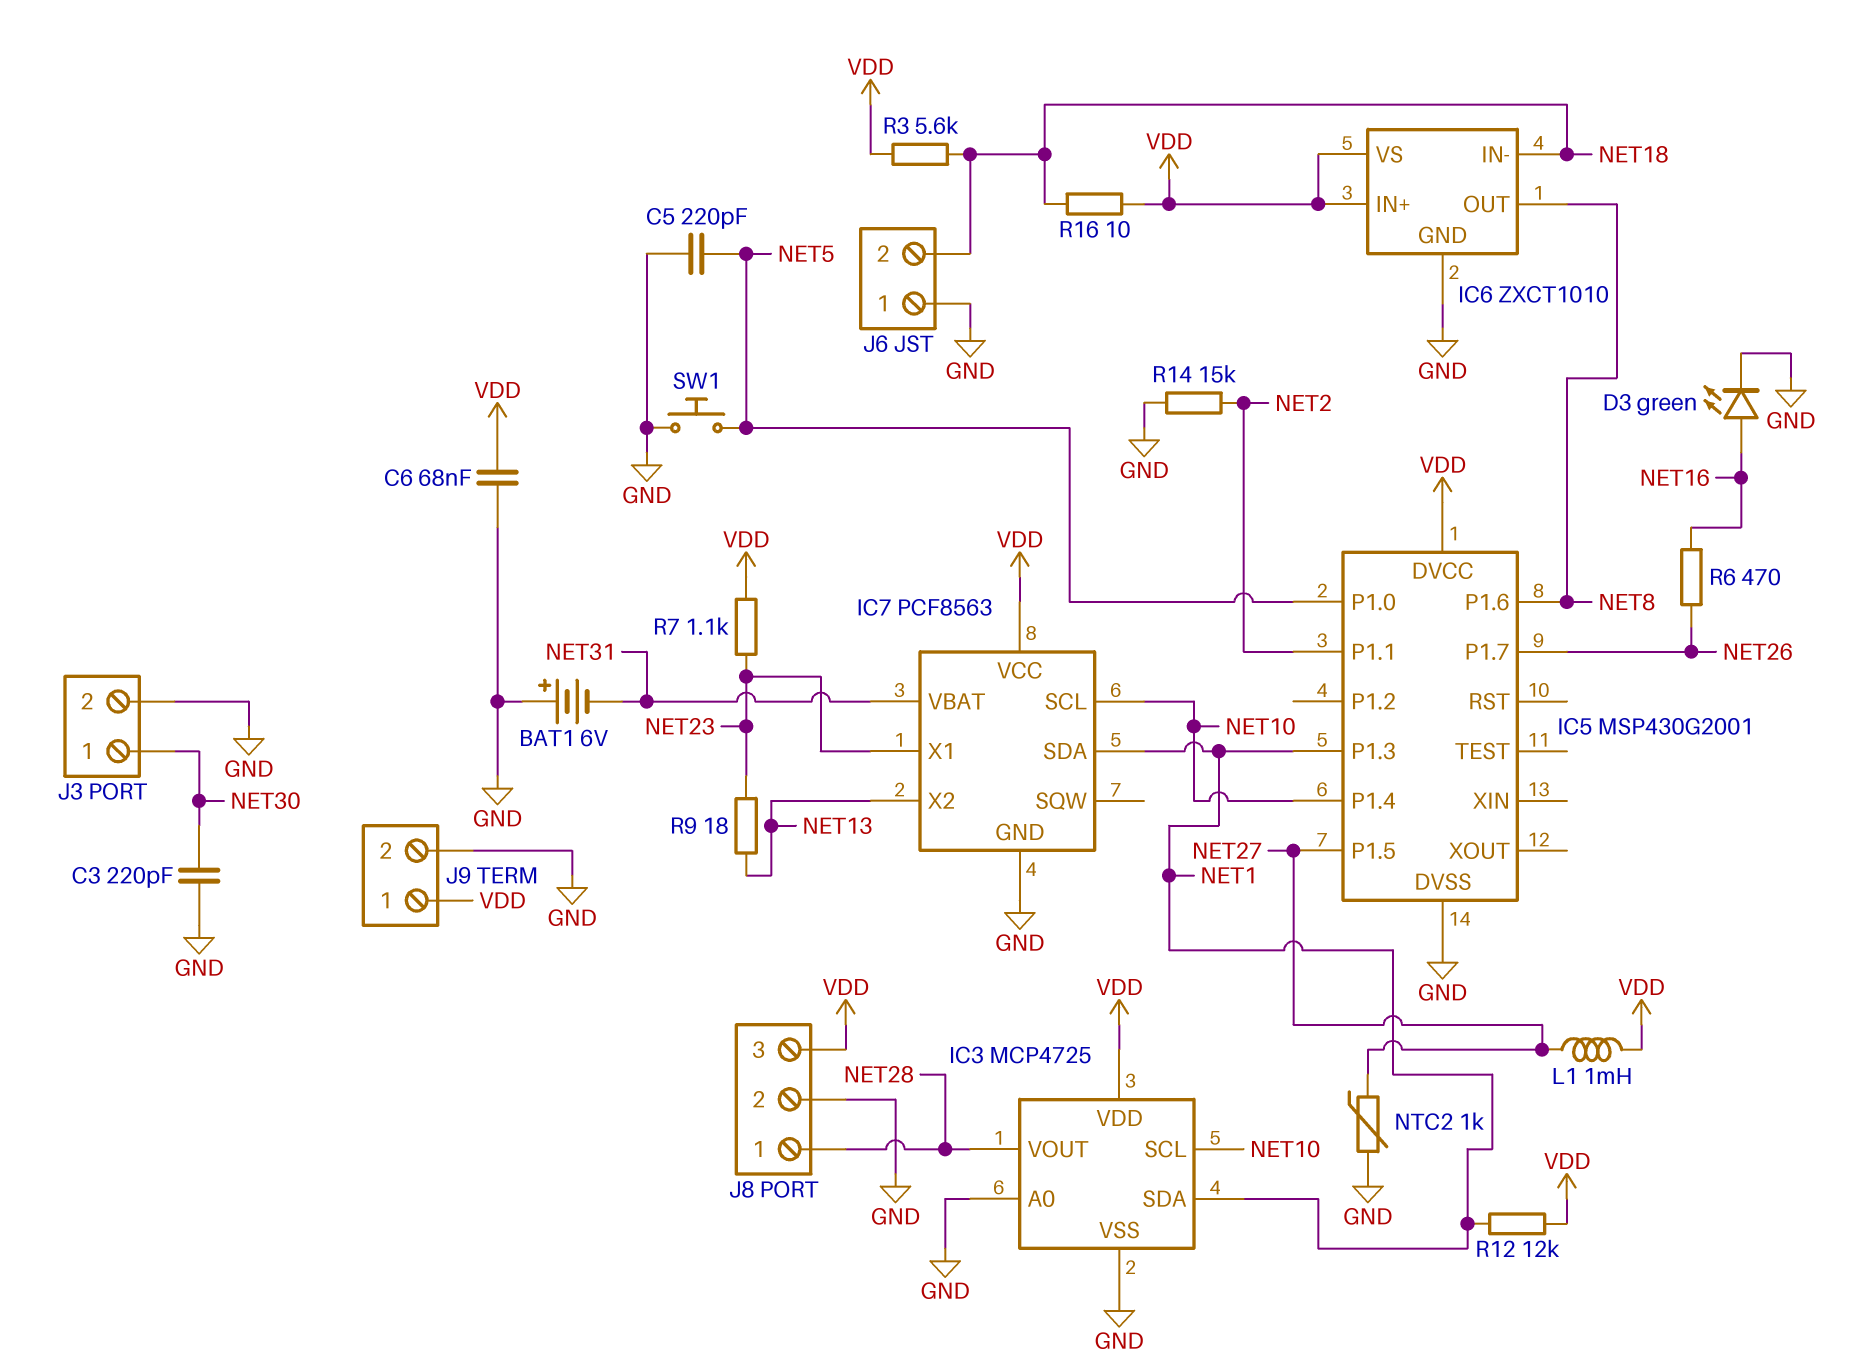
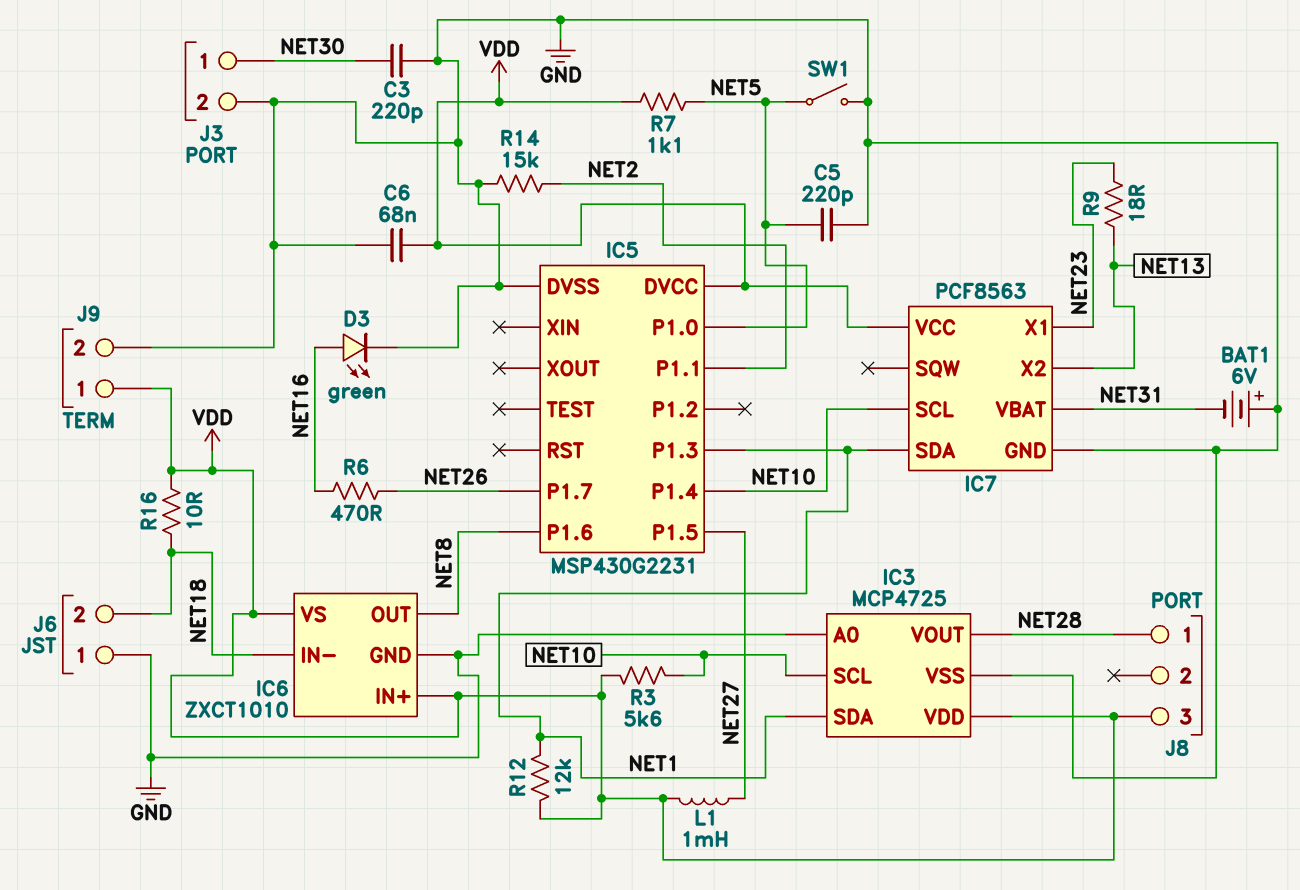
IC5: MSP430G2001 -> MSP430G2231
J8 pin 2: GND -> none
NTC2: 1k (GND, NET27) -> none
R3: 5.6k (NET18, VDD) -> 5.6k (NET10, VDD)
R7: 1.1k (NET23, VDD) -> 1.1k (NET5, VDD)
SW1: button (GND, NET5) -> switch (GND, NET5)

